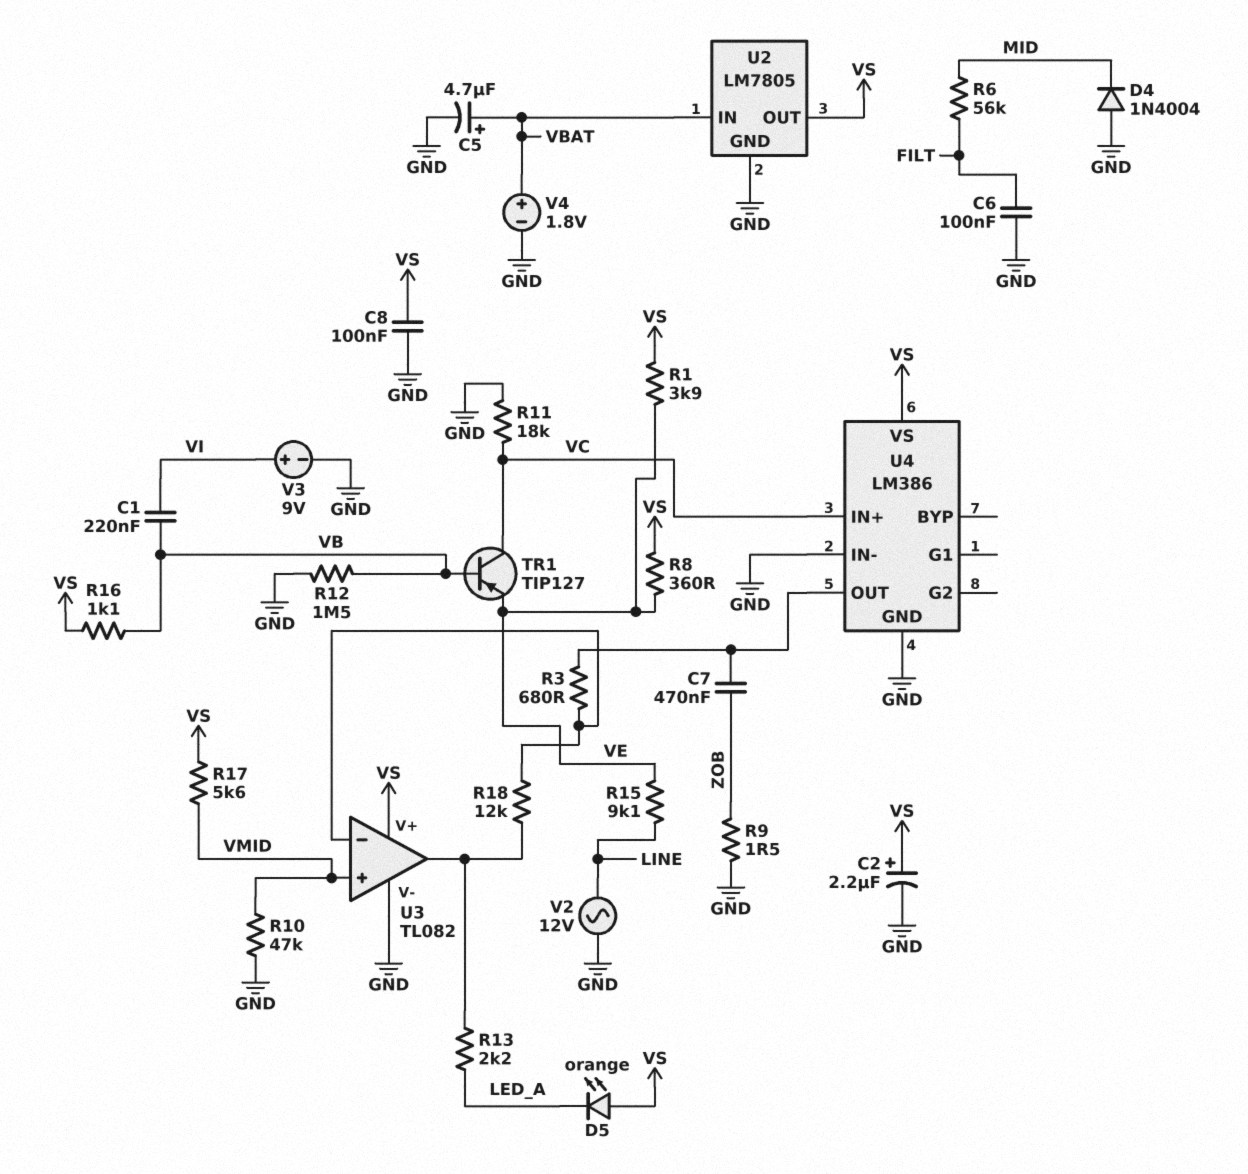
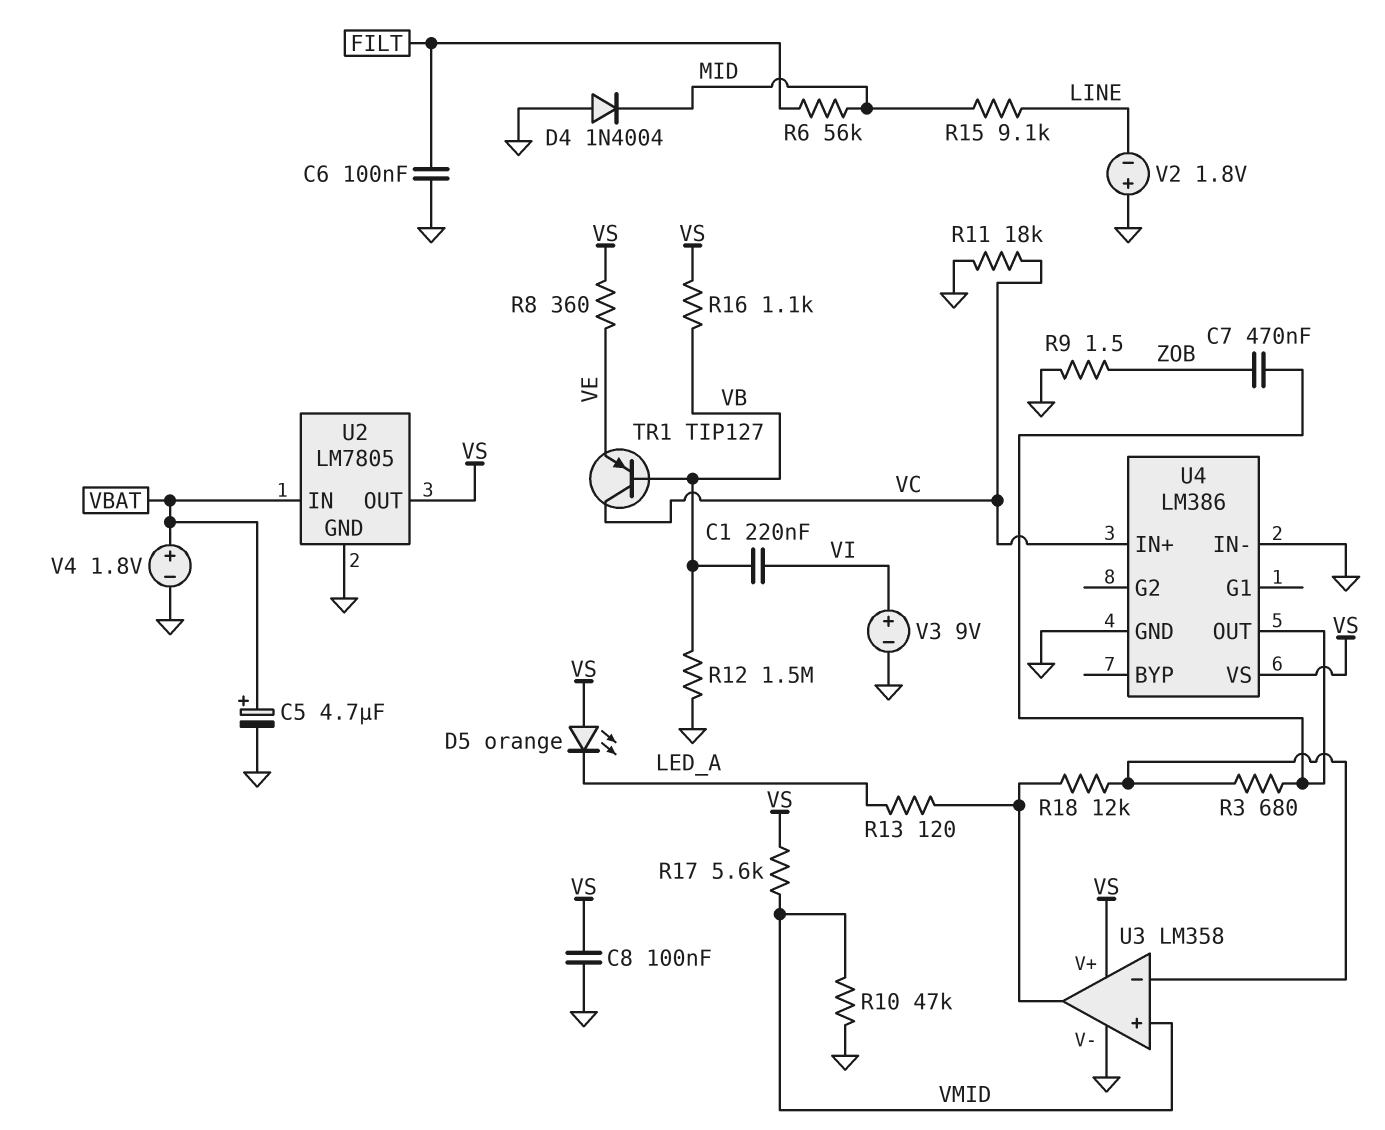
C2: 2.2uF (plus VS, minus GND) -> none
R1: 3.9k (VE, VS) -> none
R13: 2.2k (LED_A, U3/out) -> 120 (LED_A, U3/out)
R15: 9.1k (LINE, VE) -> 9.1k (LINE, MID)
U3: TL082 -> LM358
V2: AC 12V (GND, LINE) -> 1.8V (plus GND, minus LINE)

